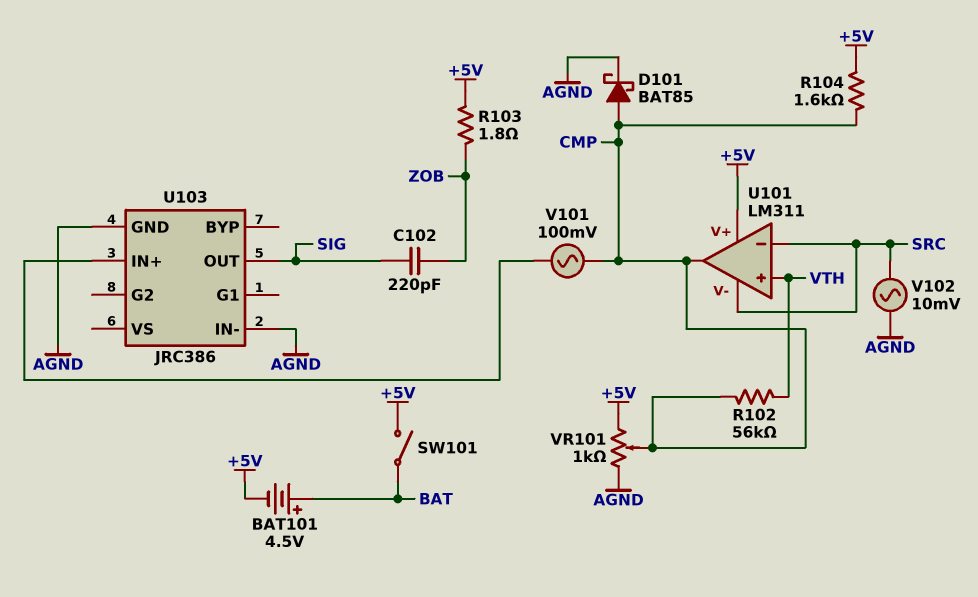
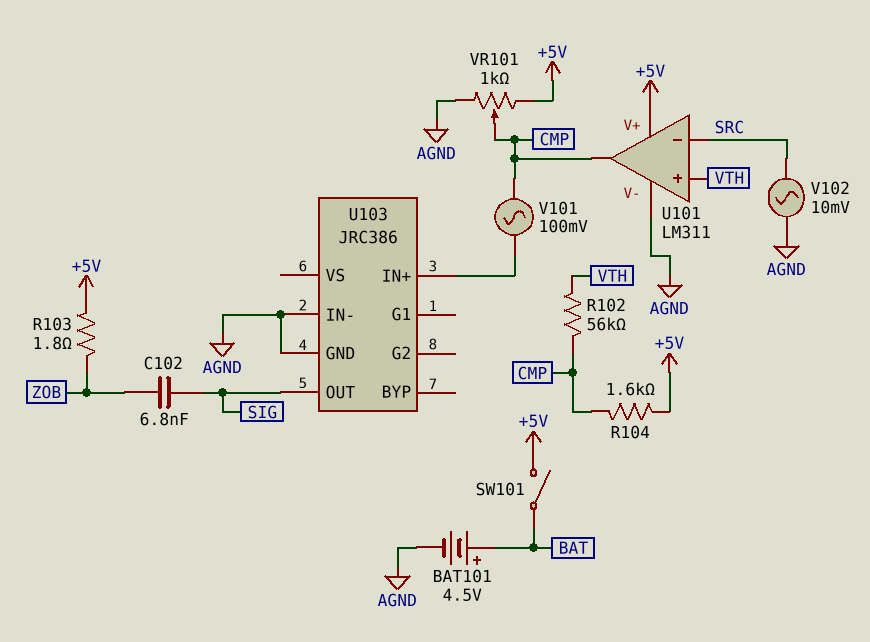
BAT101: 4.5V (plus BAT, minus +5V) -> 4.5V (plus BAT, minus AGND)
C102: 220pF (SIG, ZOB) -> 6.8nF (SIG, ZOB)
D101: schottky BAT85 (A CMP, K AGND) -> none
U101 pin V-: SRC -> AGND

